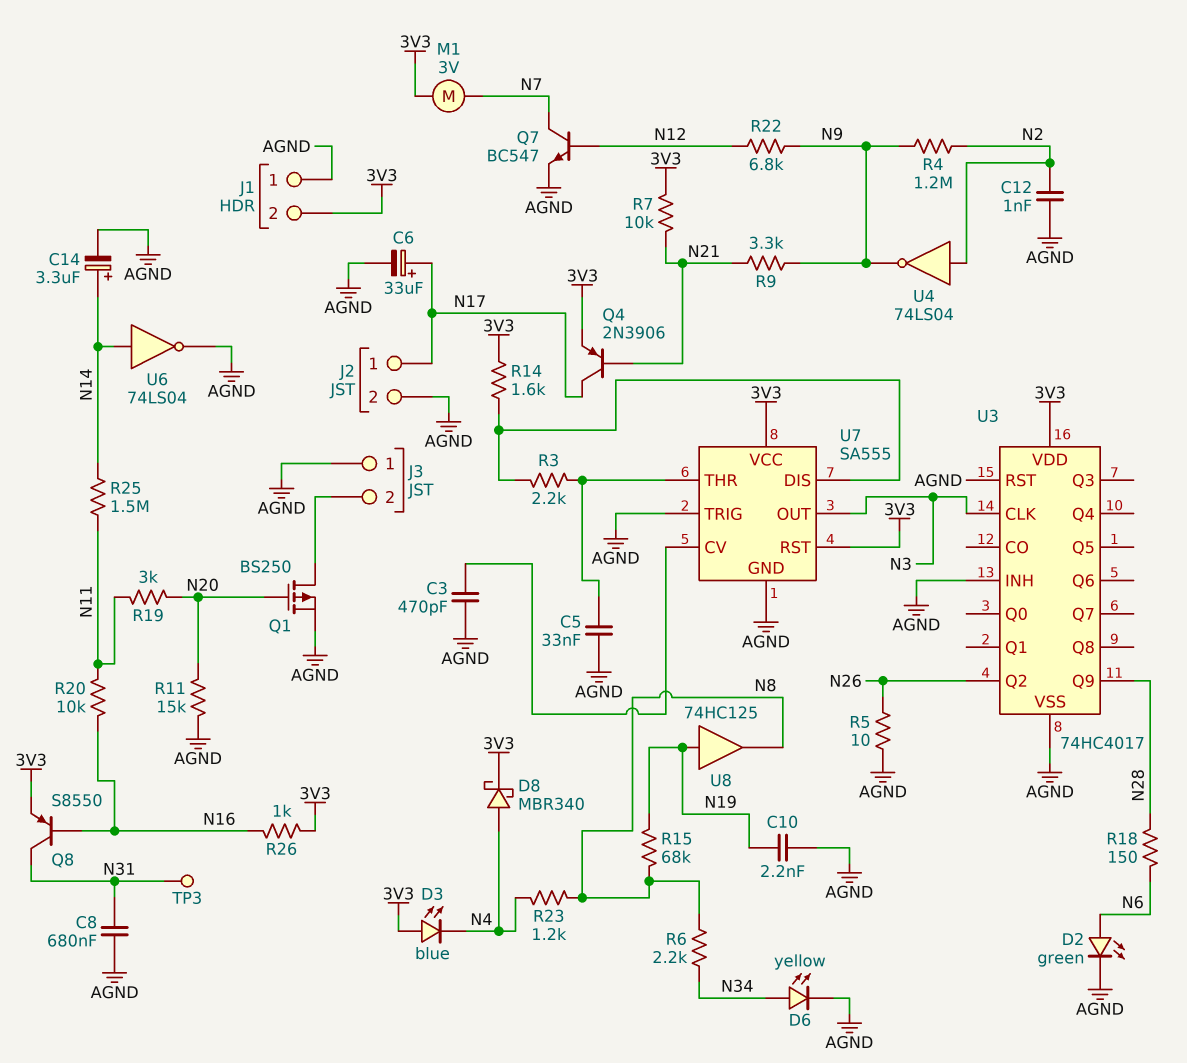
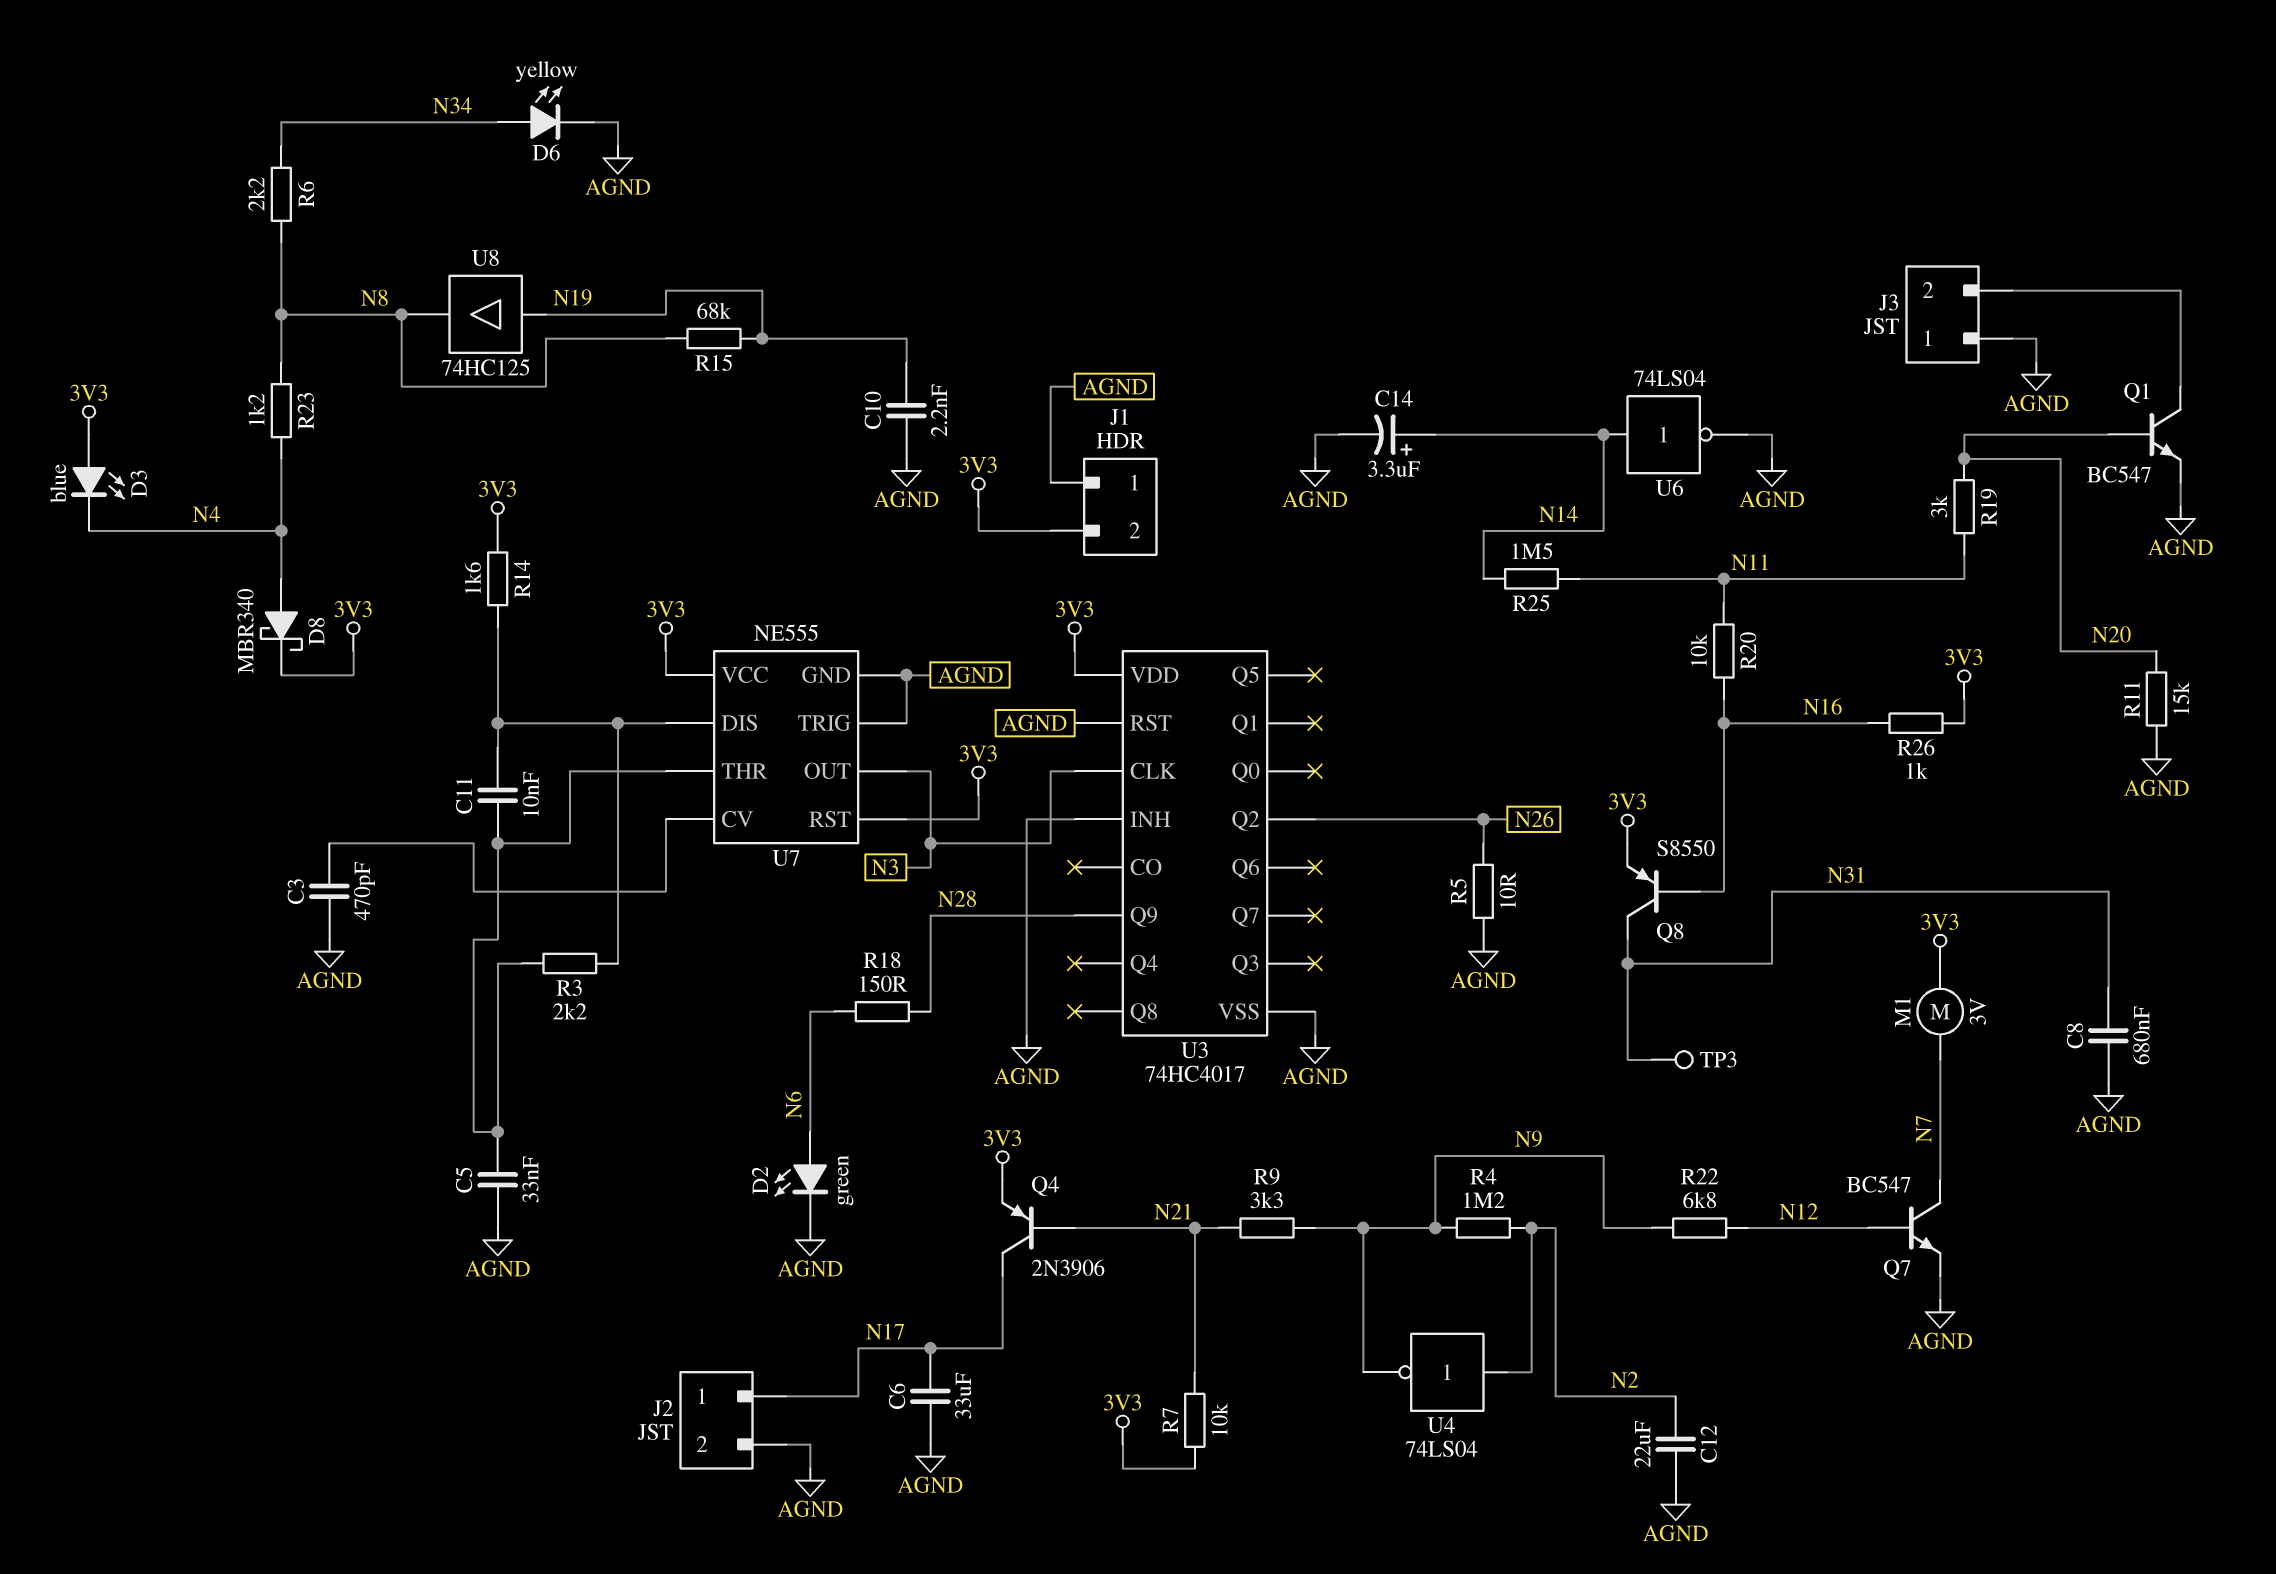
C6: 33uF (plus N17, minus AGND) -> 33uF (AGND, N17)
C11: none -> 10nF (U7/DIS, U7/THR)
C12: 1nF (AGND, N2) -> 22uF (AGND, N2)
Q1: PMOS BS250 (G N20, D J3/2, S AGND) -> NPN BC547 (B N20, C J3/2, E AGND)
U7: SA555 -> NE555

